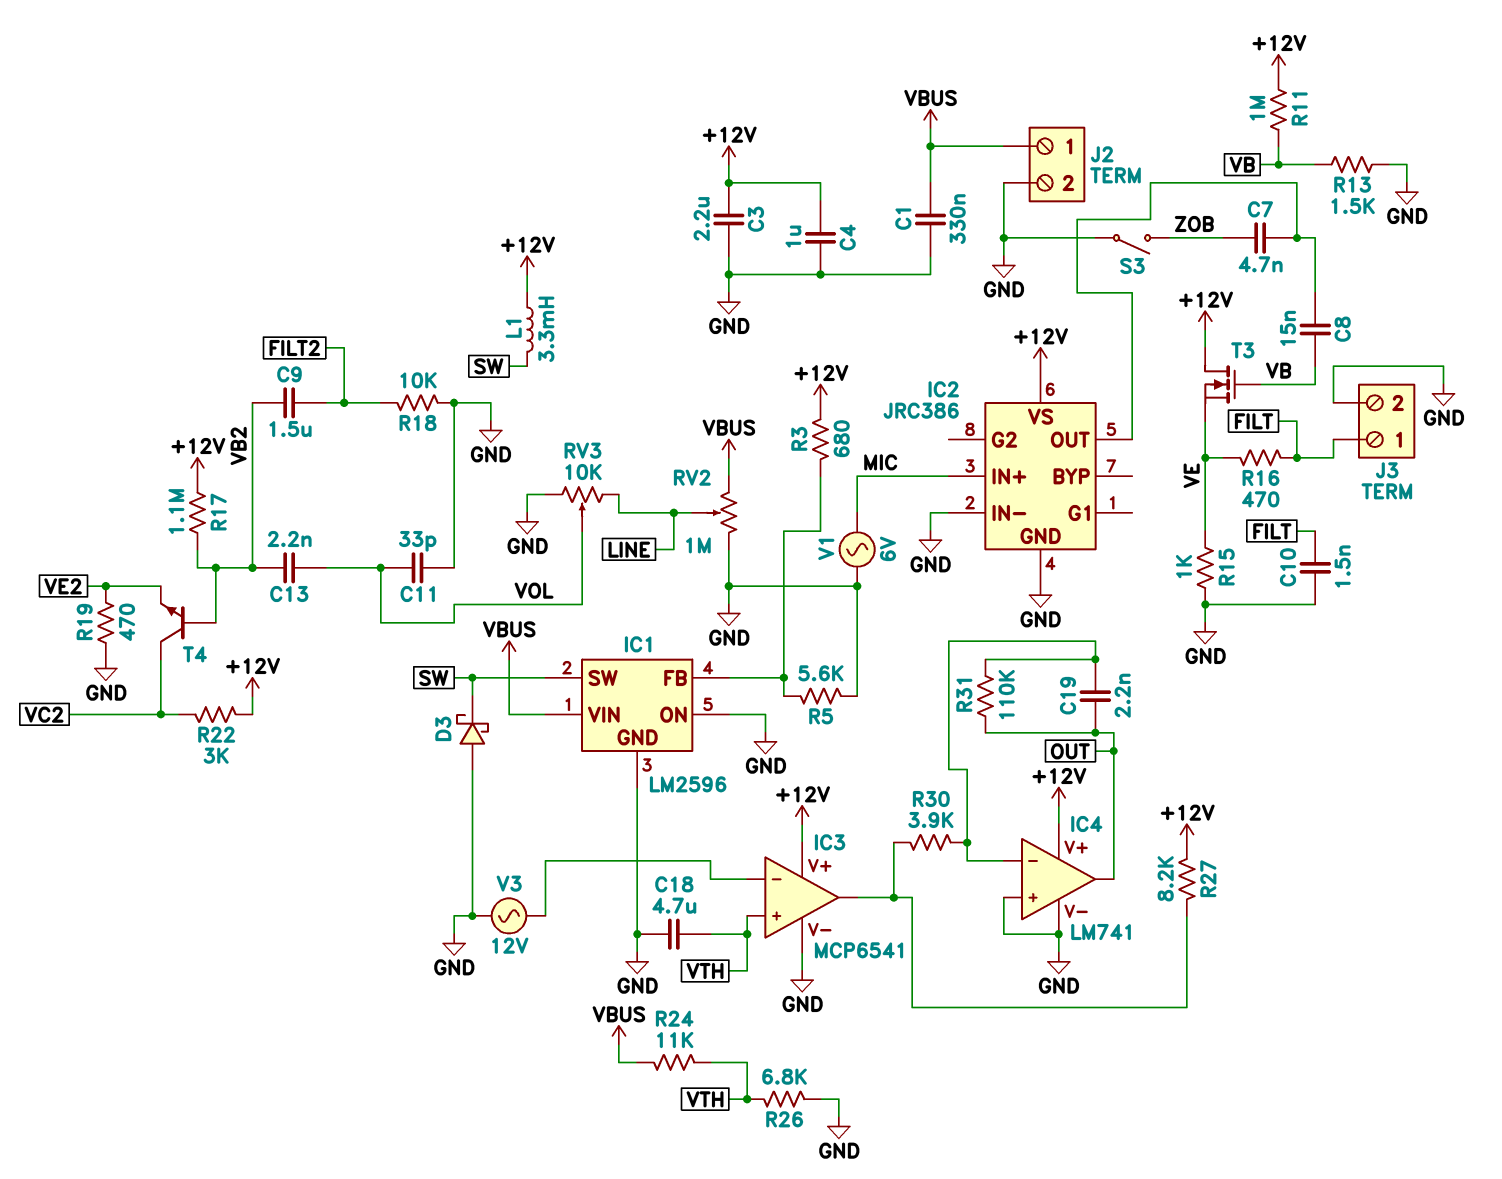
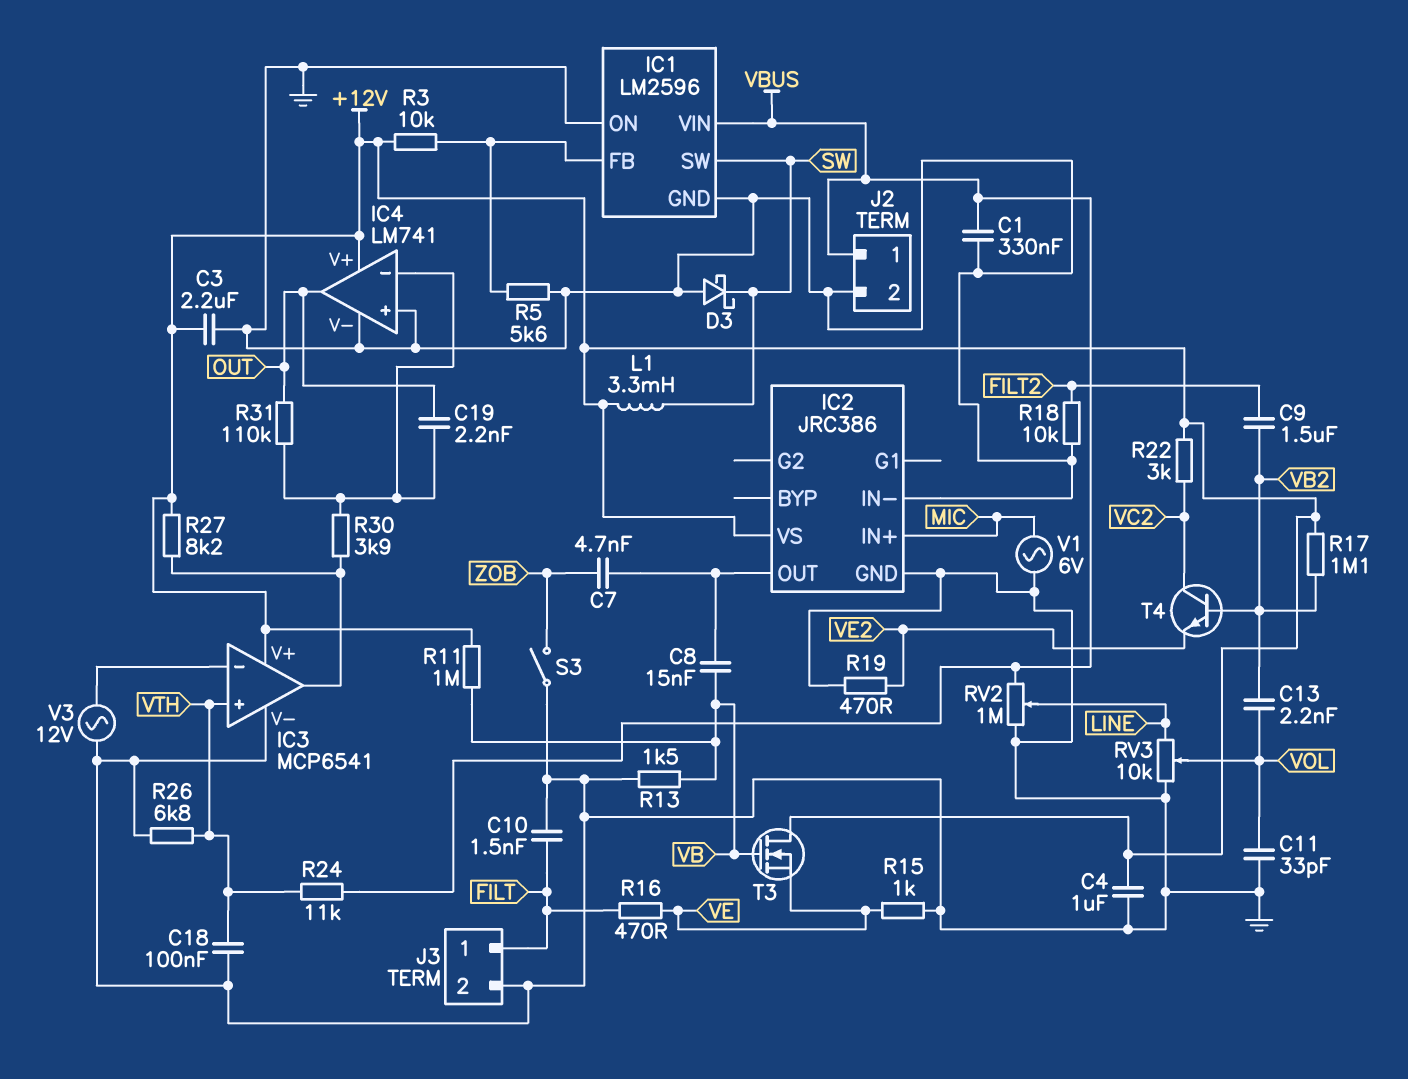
C18: 4.7uF (GND, VTH) -> 100nF (GND, VTH)
R3: 680 (+12V, IC1/FB) -> 10k (+12V, IC1/FB)

